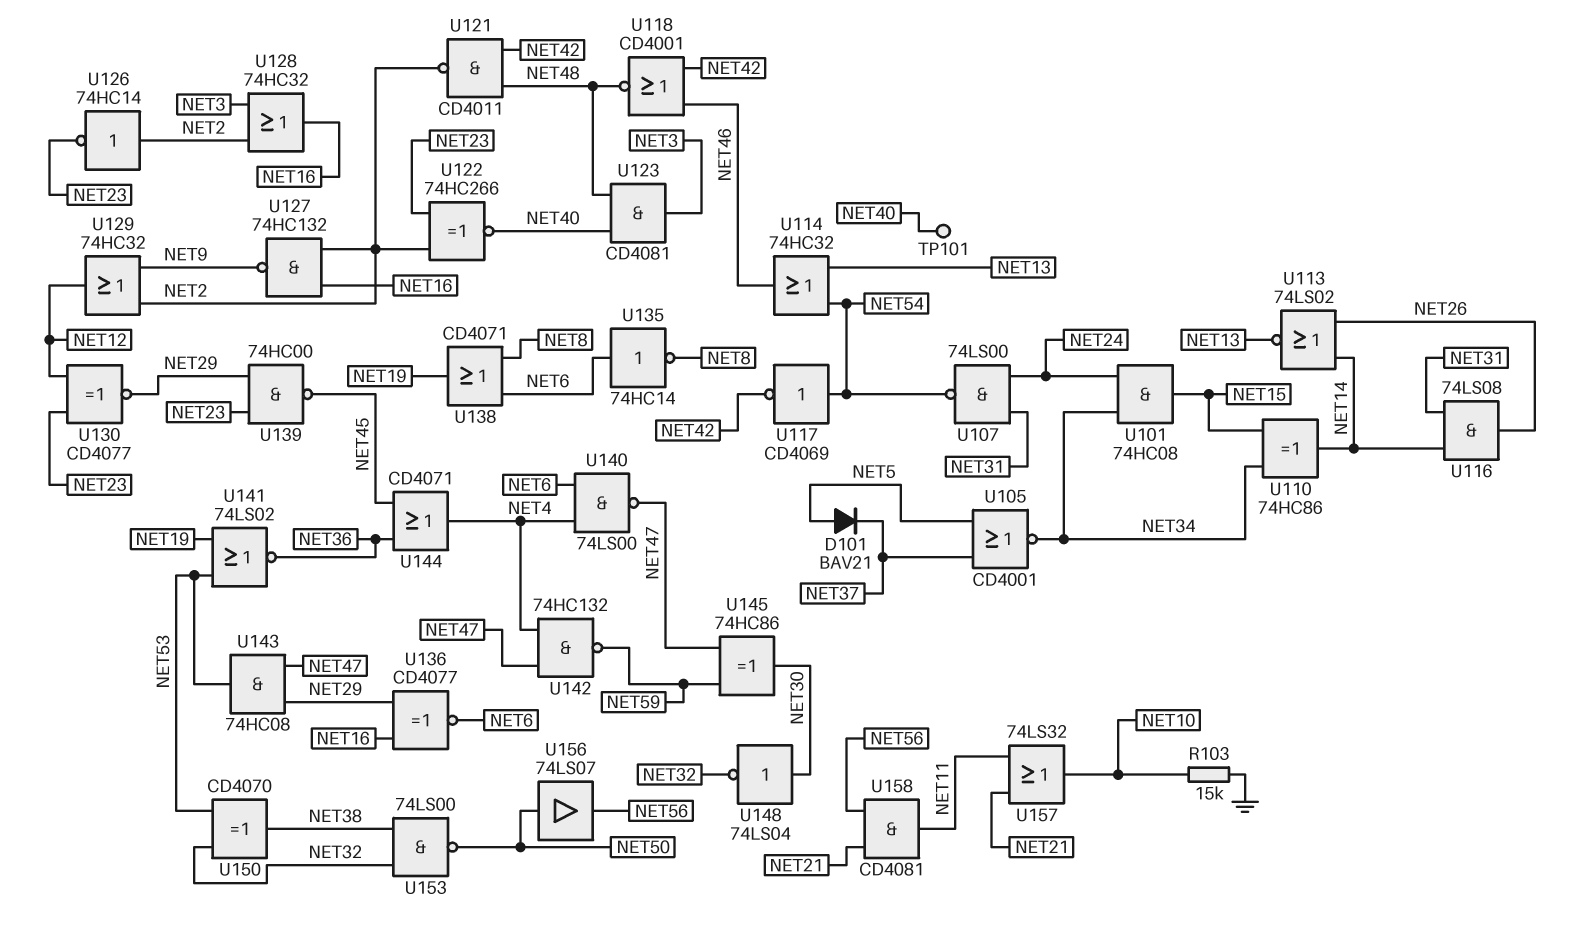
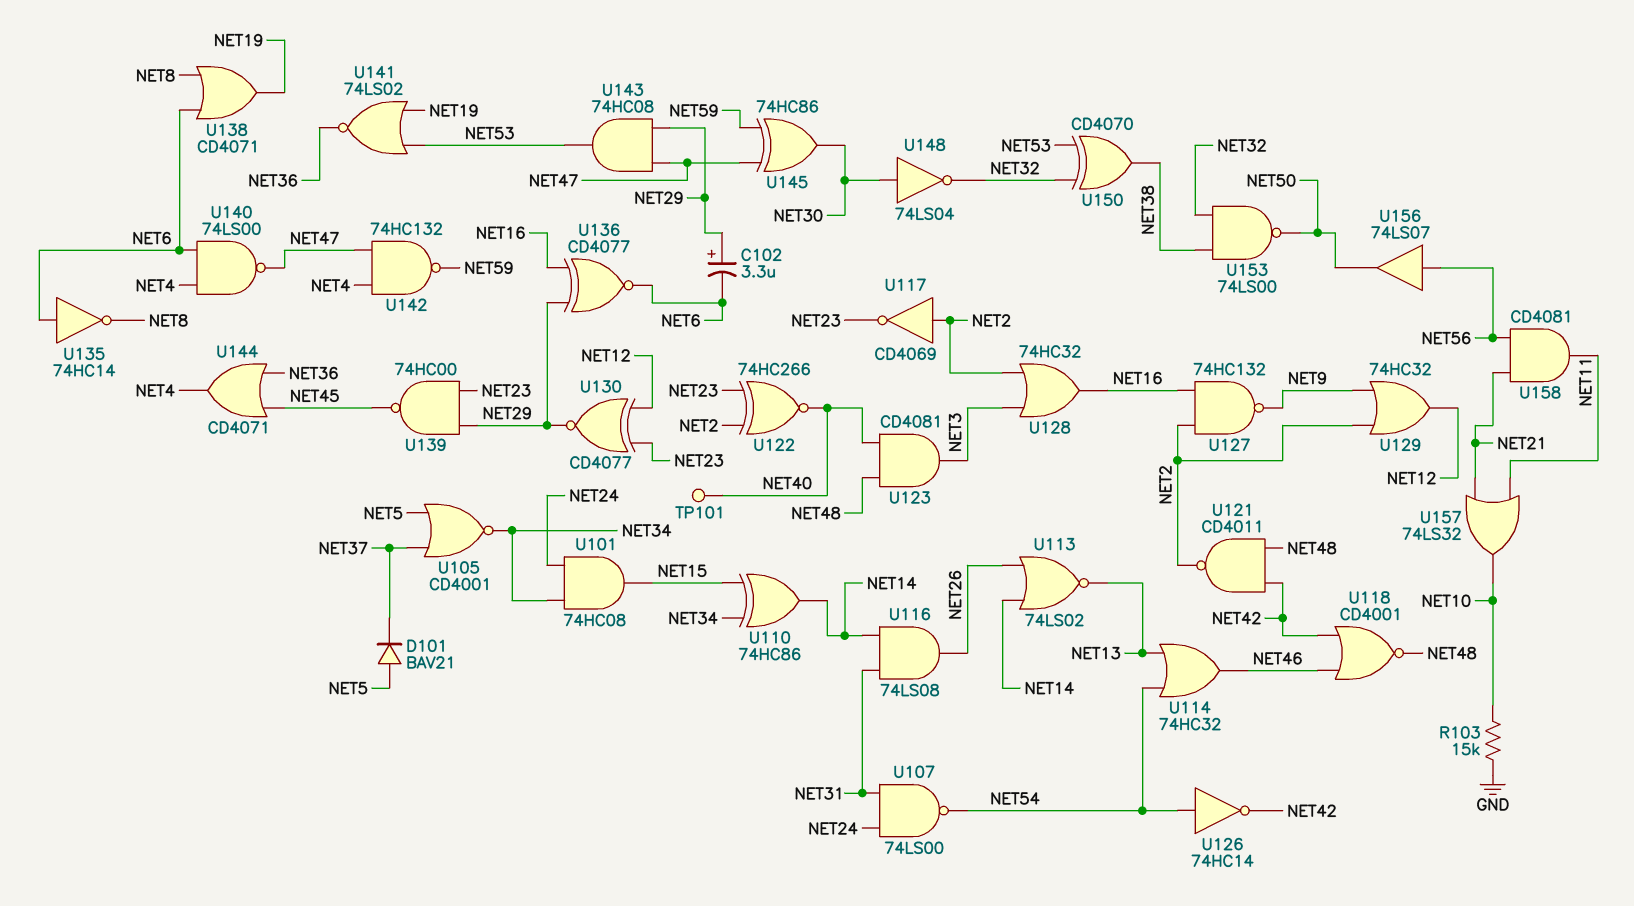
C102: none -> 3.3uF (plus NET29, minus NET6)
U117: NOT CD4069 (in NET54, out NET42) -> NOT CD4069 (in NET2, out NET23)
U126: NOT 74HC14 (in NET2, out NET23) -> NOT 74HC14 (in NET54, out NET42)
U156: buffer 74LS07 (in NET50, out NET56) -> buffer 74LS07 (in NET56, out NET50)

